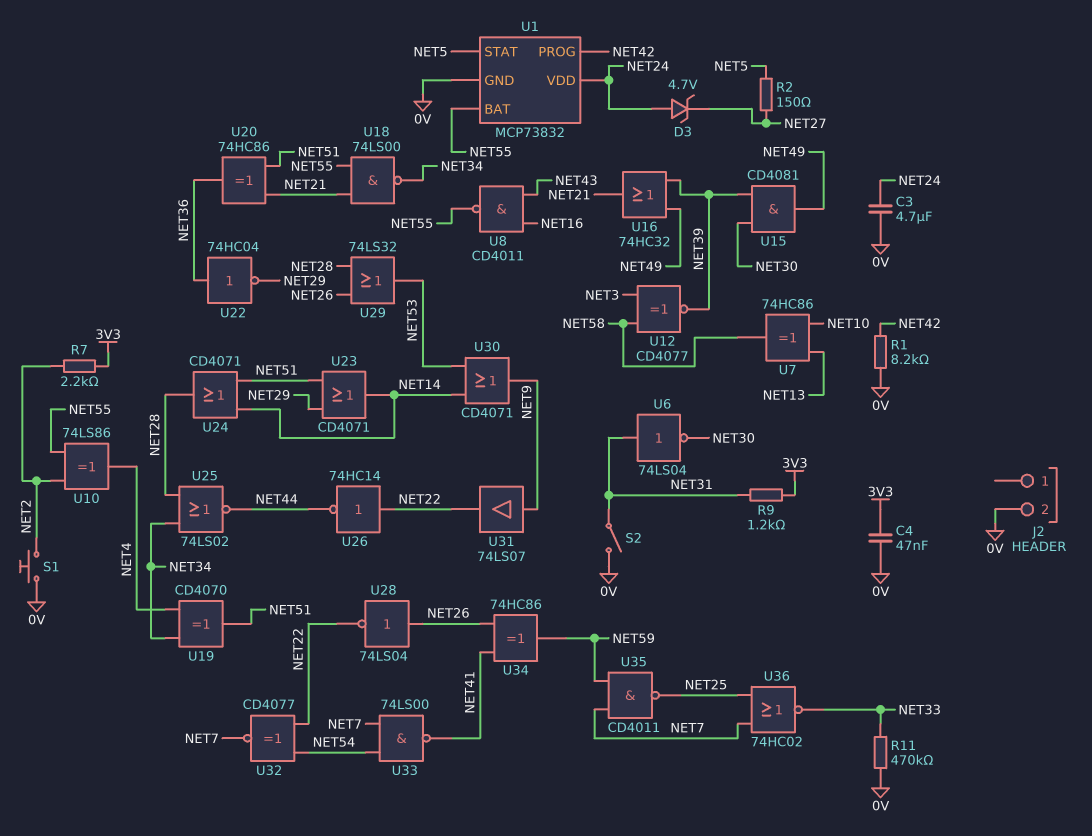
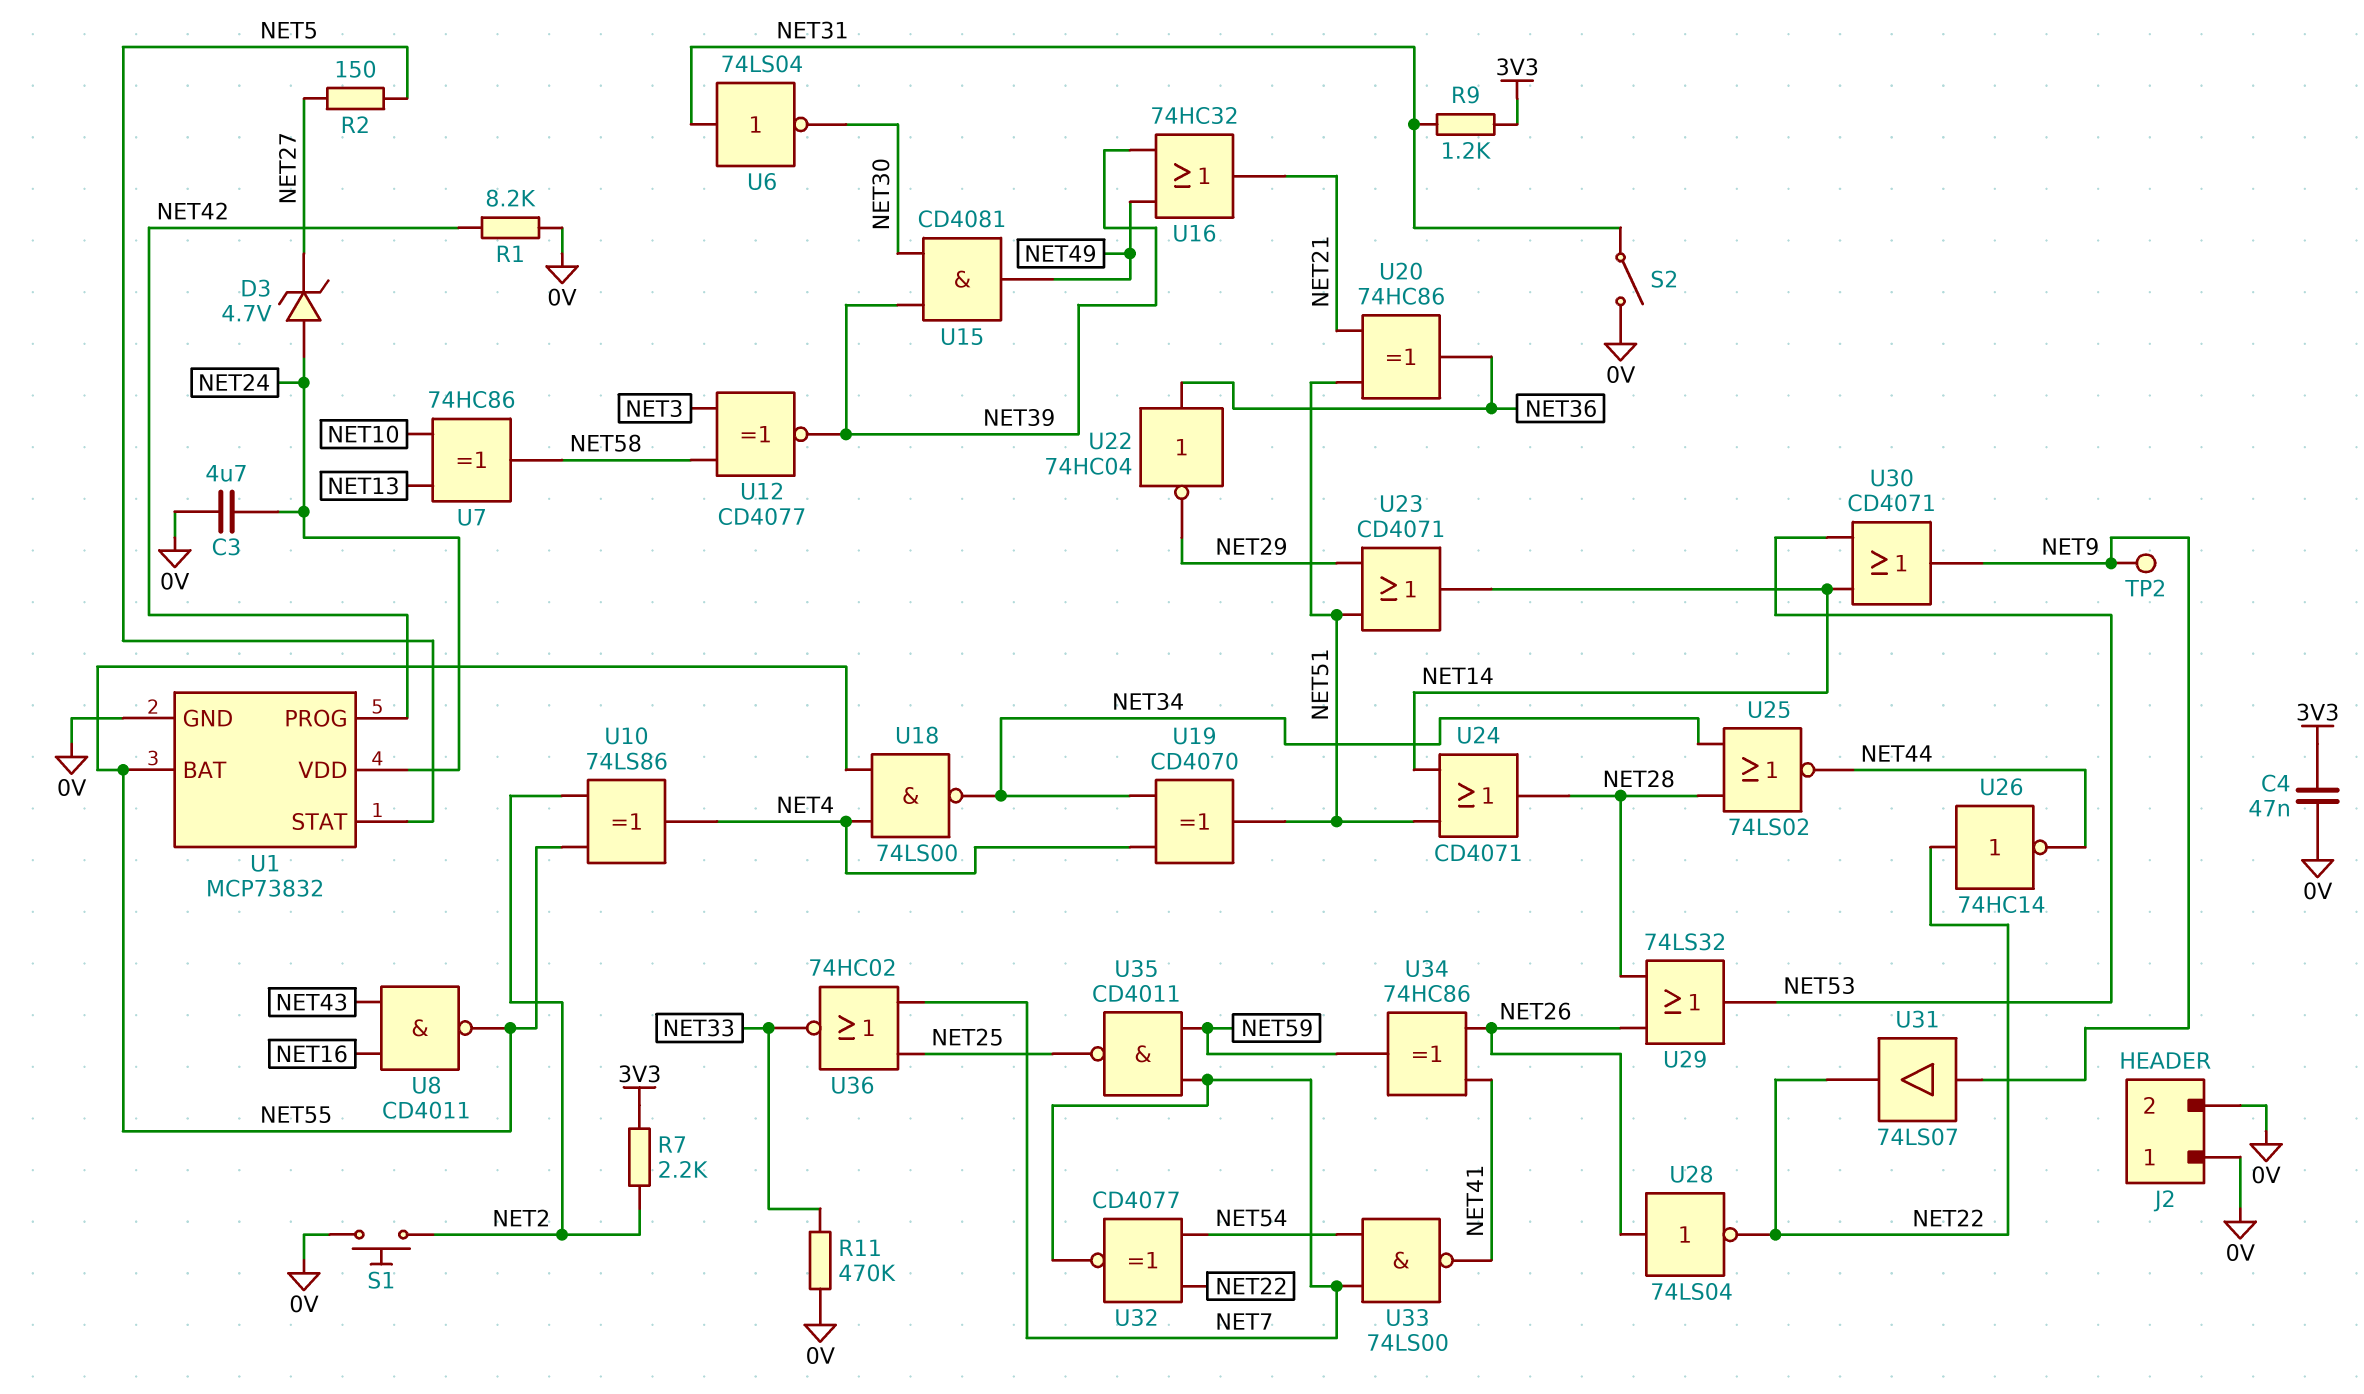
J2 pin 1: none -> 0V
TP2: none -> test point (NET9)
U18: NAND 74LS00 (in NET21, in NET55, out NET34) -> NAND 74LS00 (in NET4, in NET55, out NET34)

